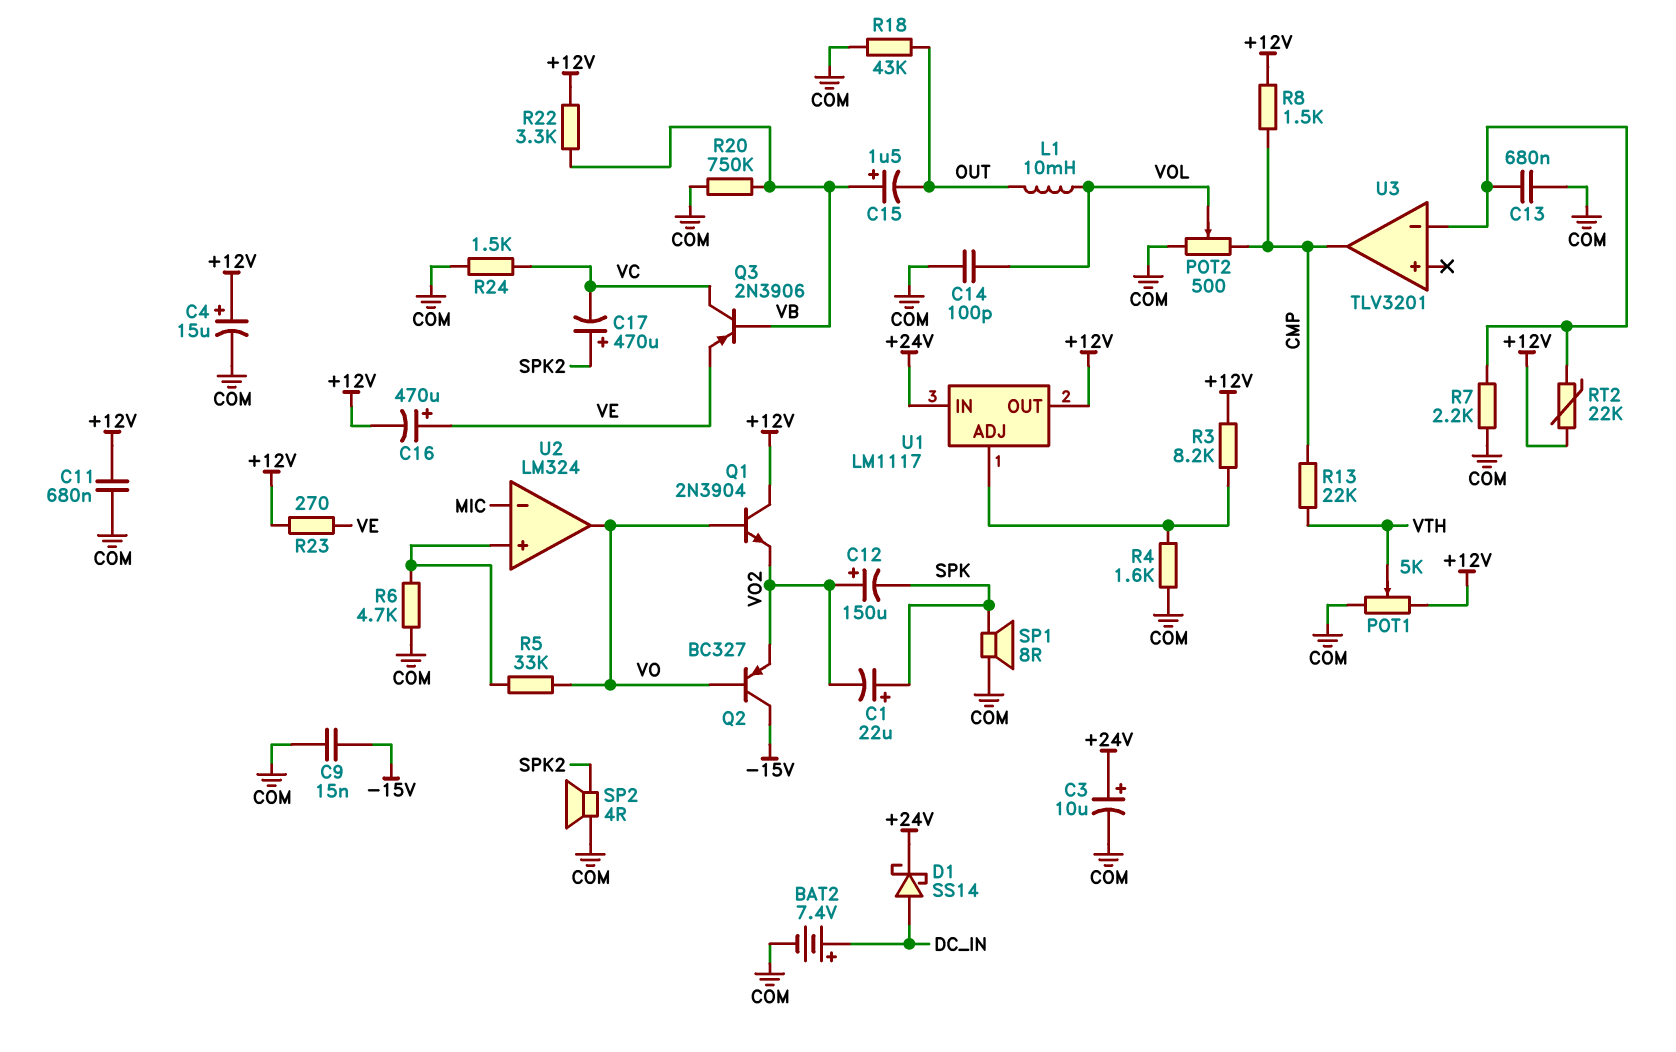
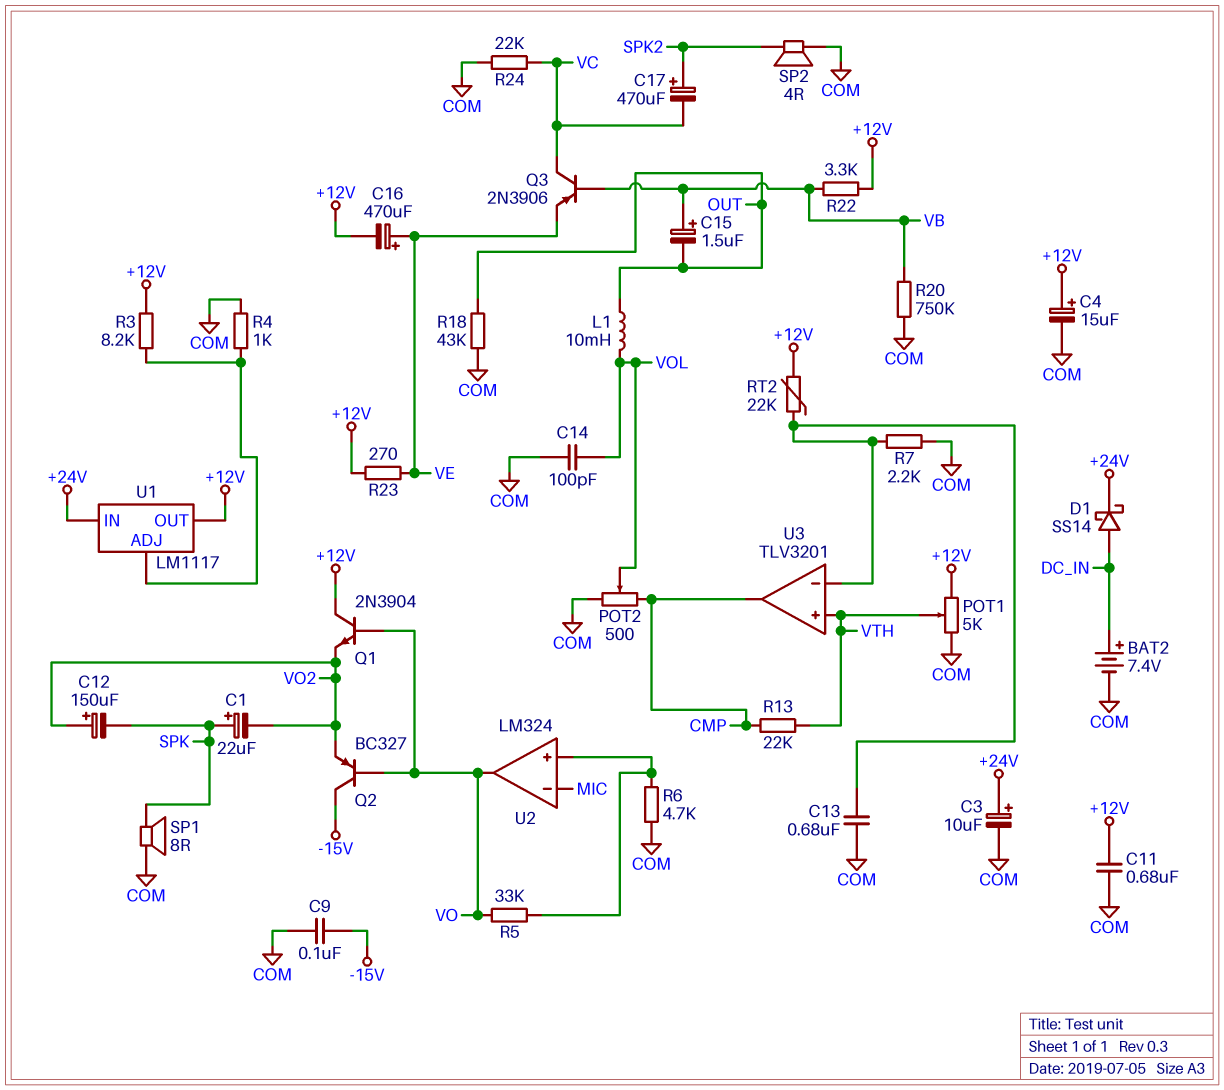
C9: 15nF (-15V, COM) -> 100nF (-15V, COM)
R4: 1.6k (COM, U1/ADJ) -> 1k (COM, U1/ADJ)
R8: 1.5k (+12V, CMP) -> none
R24: 1.5k (COM, VC) -> 22k (COM, VC)
U3 pin in+: none -> VTH

